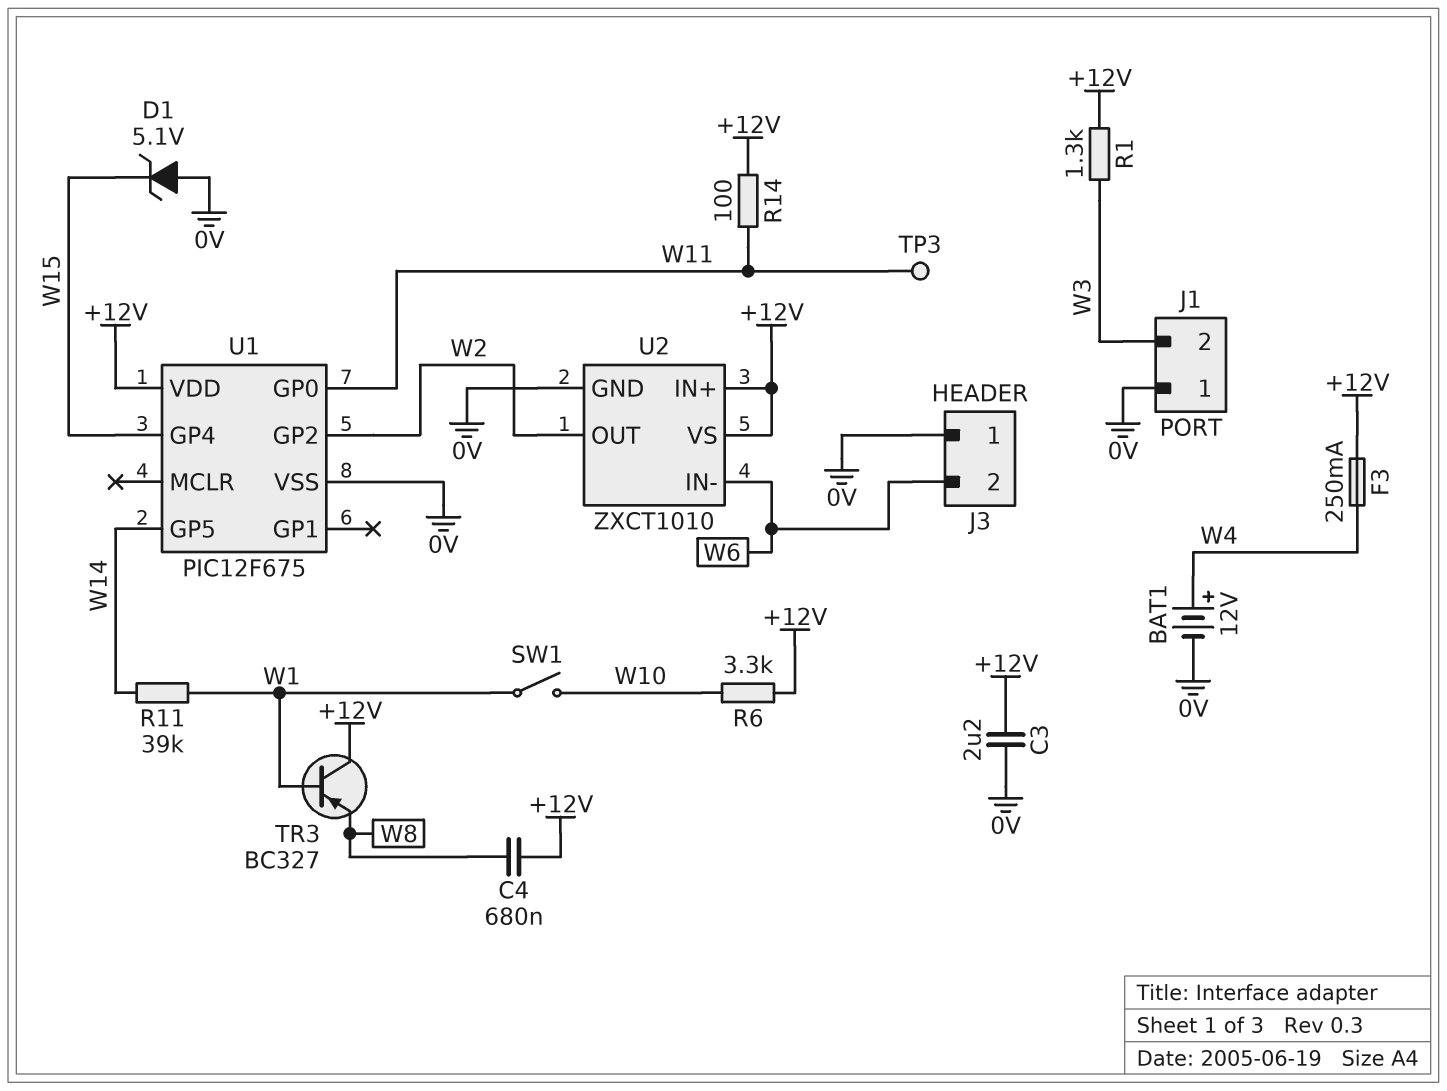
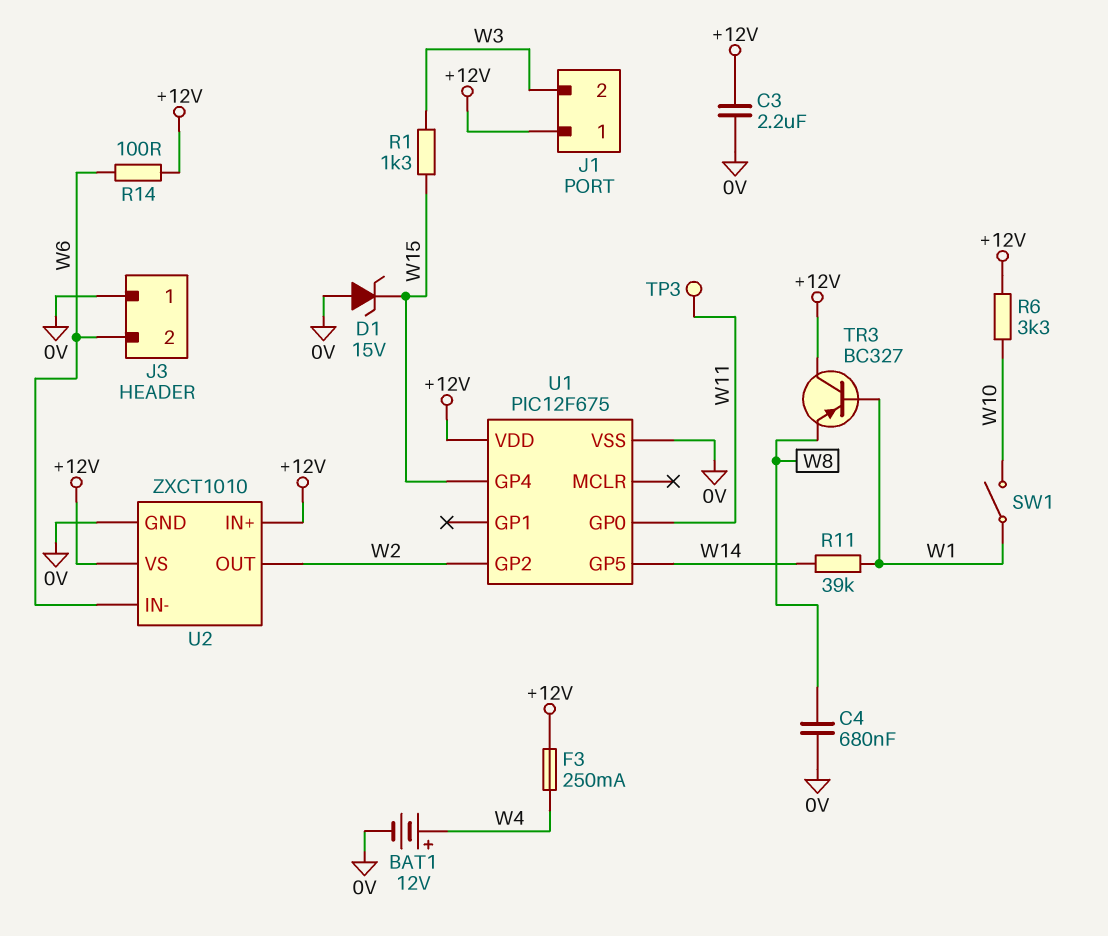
C4: 680nF (+12V, W8) -> 680nF (0V, W8)
D1: zener 5.1V (A 0V, K W15) -> zener 15V (A 0V, K W15)
J1 pin 1: 0V -> +12V
R1: 1.3k (+12V, W3) -> 1.3k (W3, W15)
R14: 100 (+12V, W11) -> 100 (+12V, W6)

